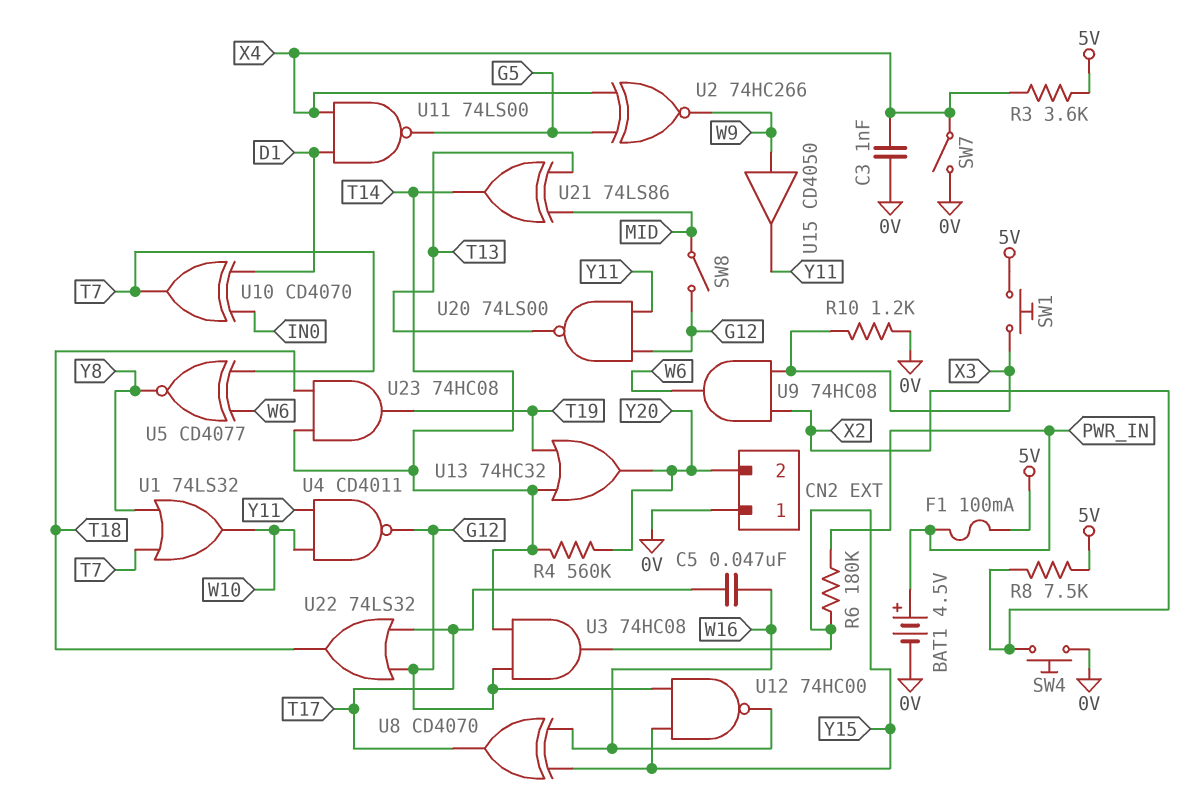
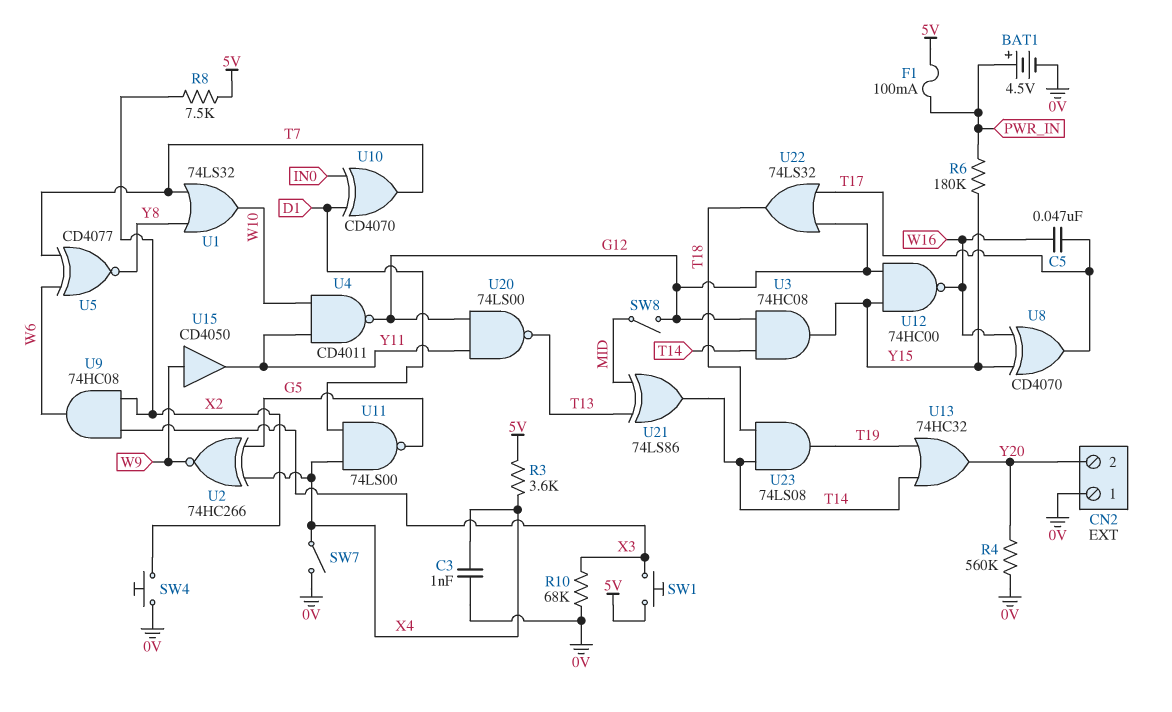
R4: 560k (T14, Y20) -> 560k (0V, Y20)
R10: 1.2k (0V, X3) -> 68k (0V, X3)
U23: AND 74HC08 (in T14, in T18, out T19) -> AND 74LS08 (in T14, in T18, out T19)

